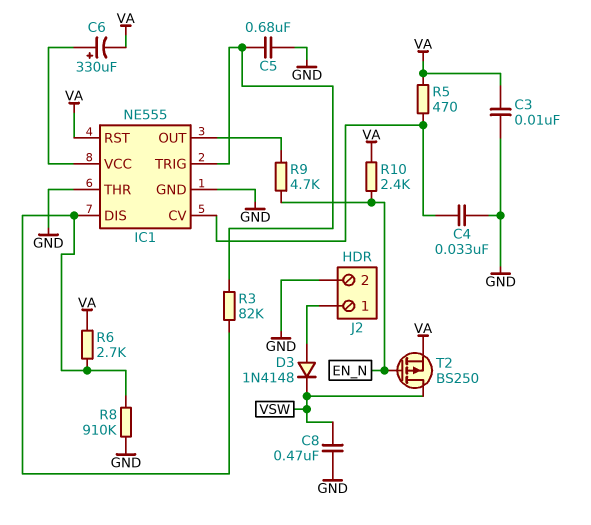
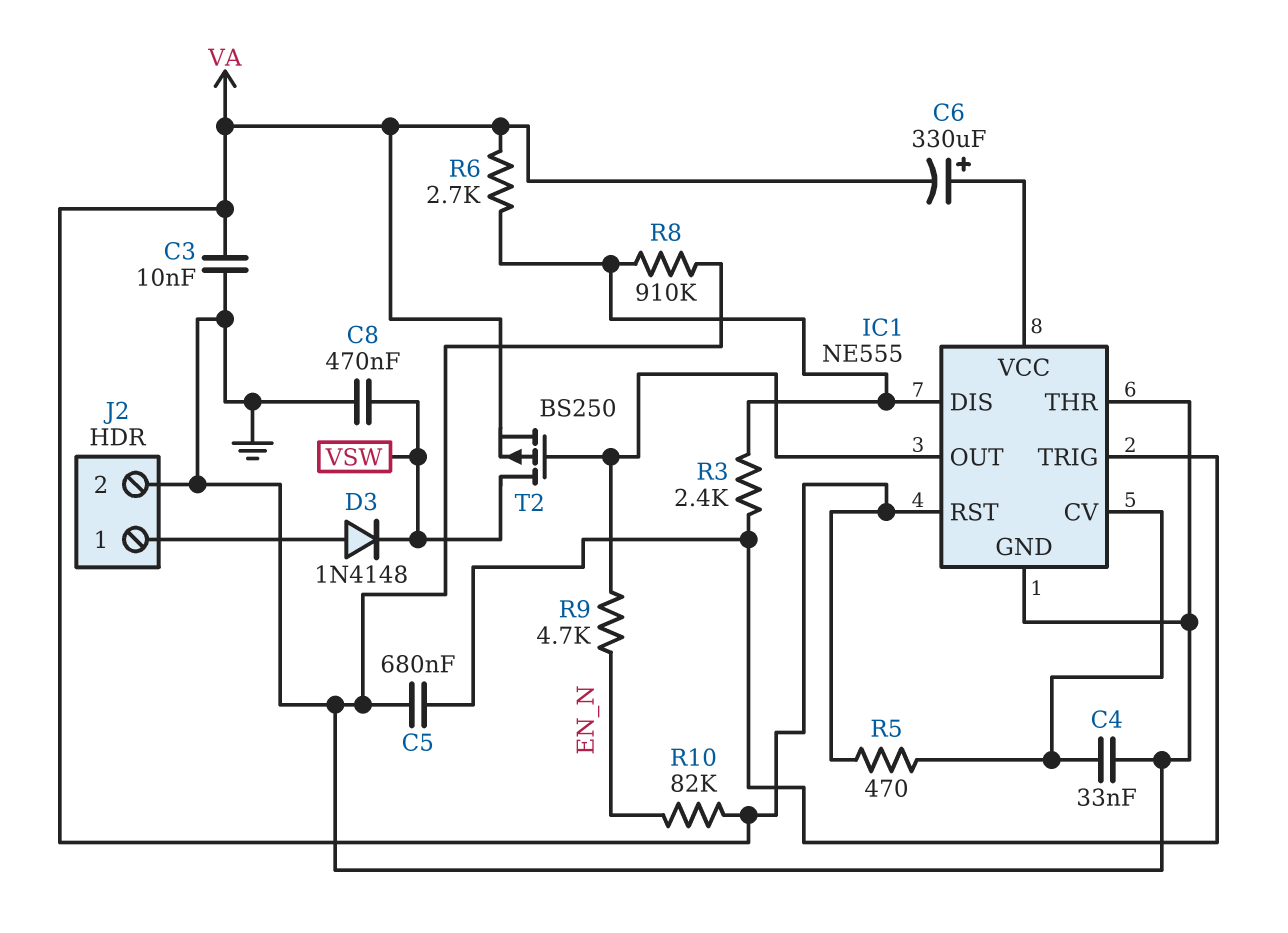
R3: 82k (IC1/DIS, IC1/TRIG) -> 2.4k (IC1/DIS, IC1/TRIG)
R10: 2.4k (EN_N, VA) -> 82k (EN_N, VA)
T2: PMOS BS250 (G EN_N, D VSW, S VA) -> PMOS BS250 (G IC1/OUT, D VSW, S VA)

